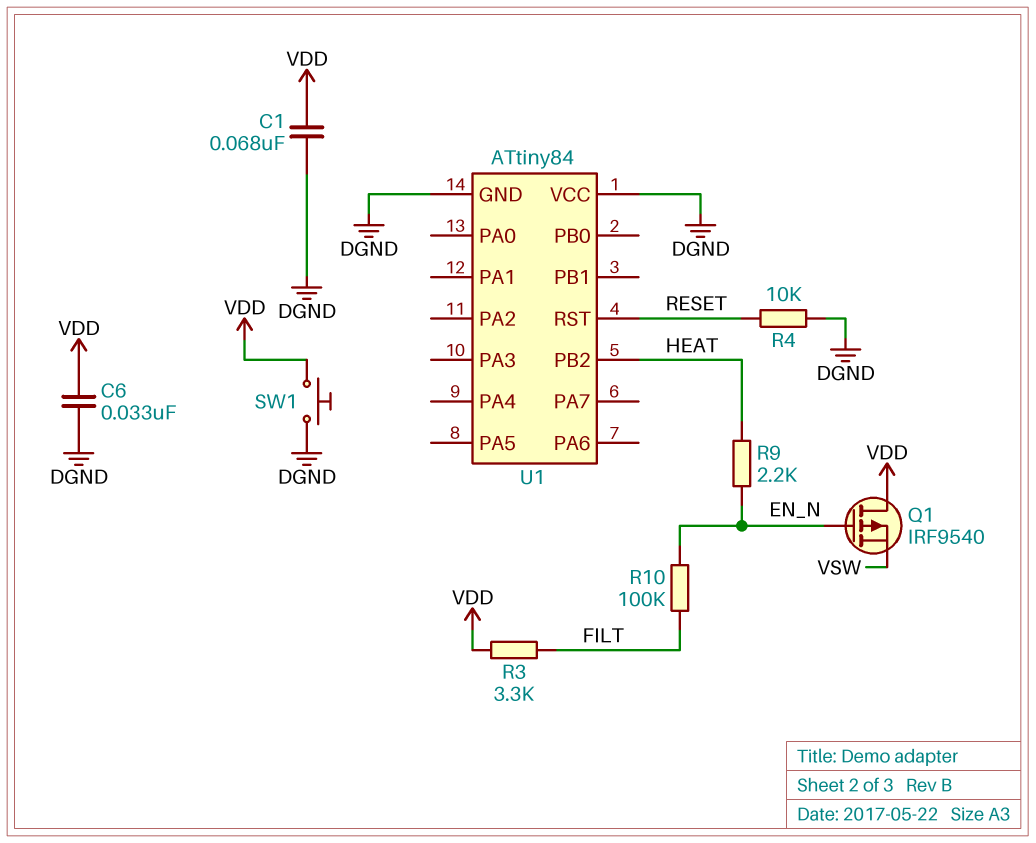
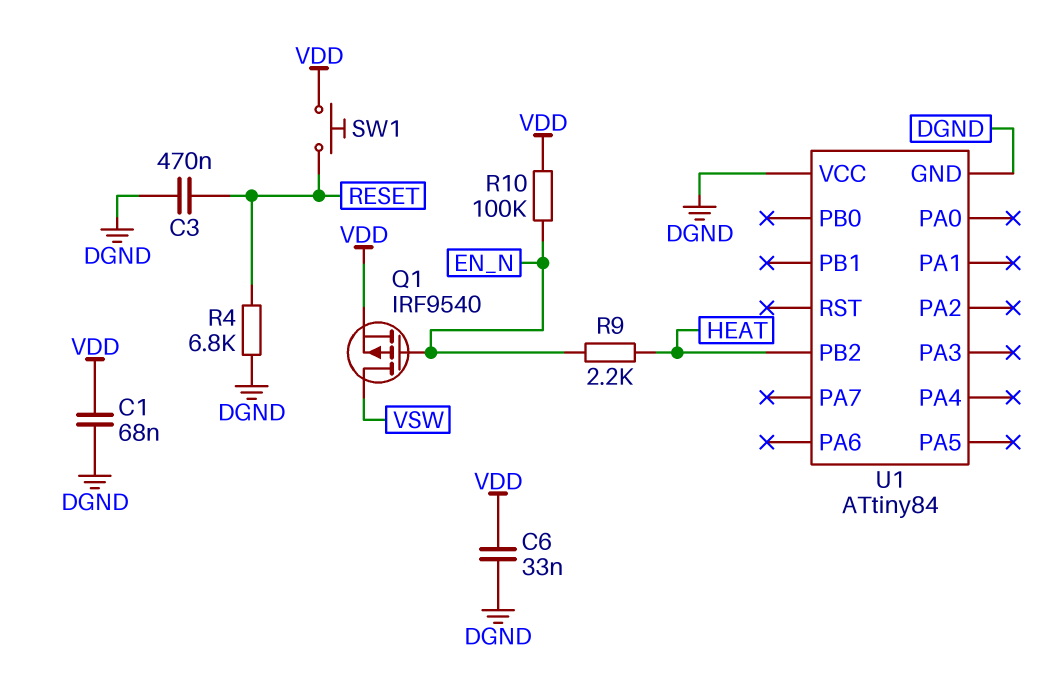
C3: none -> 470nF (DGND, RESET)
Q1: PMOS IRF9540 (G EN_N, D VDD, S VSW) -> PMOS IRF9540 (G EN_N, D VSW, S VDD)
R3: 3.3k (FILT, VDD) -> none
R4: 10k (DGND, RESET) -> 6.8k (DGND, RESET)
R10: 100k (EN_N, FILT) -> 100k (EN_N, VDD)
SW1: button (DGND, VDD) -> button (RESET, VDD)
U1 pin RST: RESET -> none

